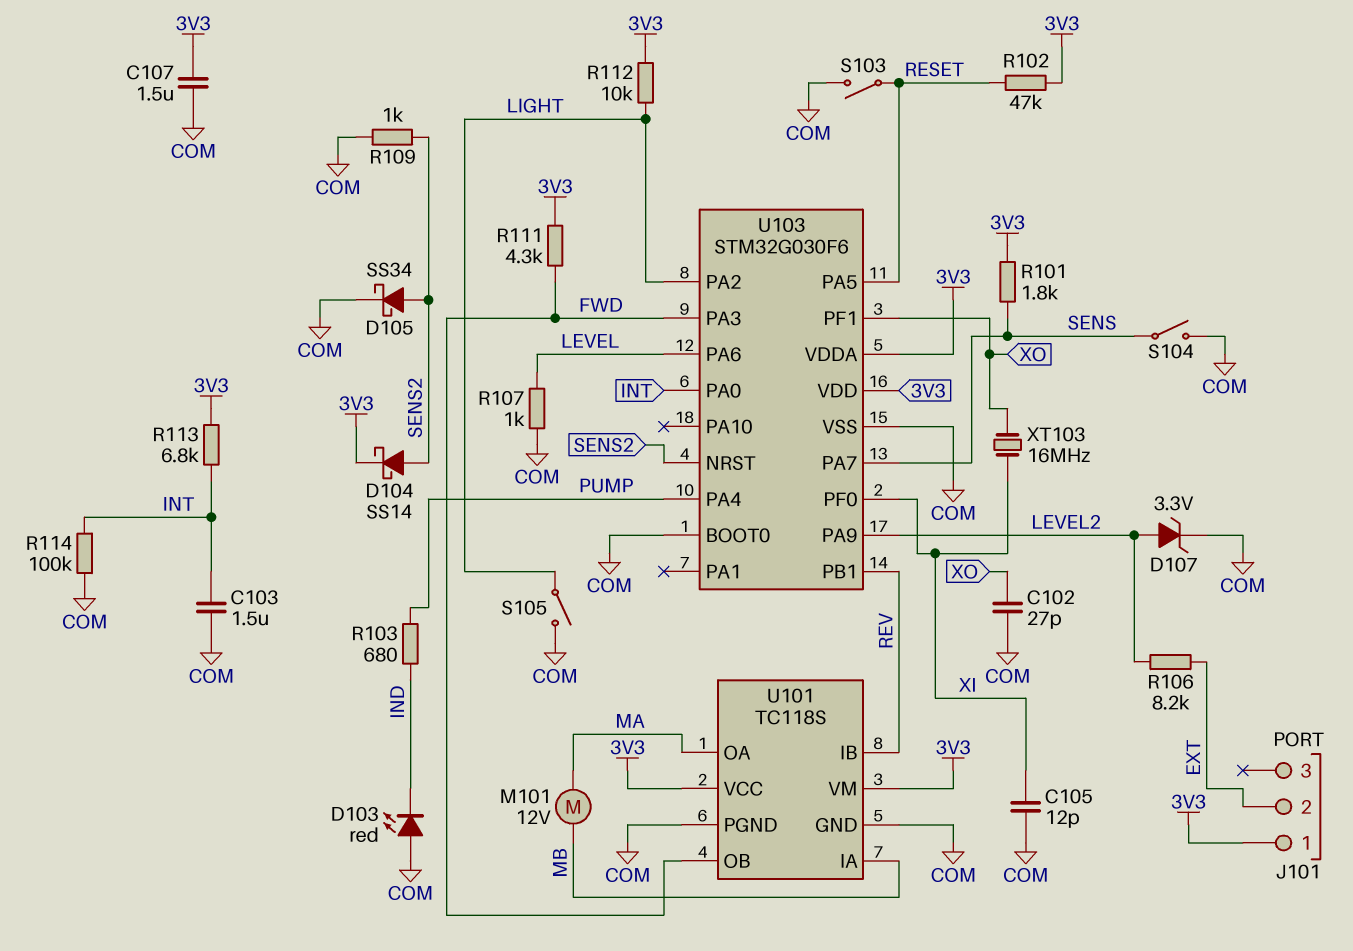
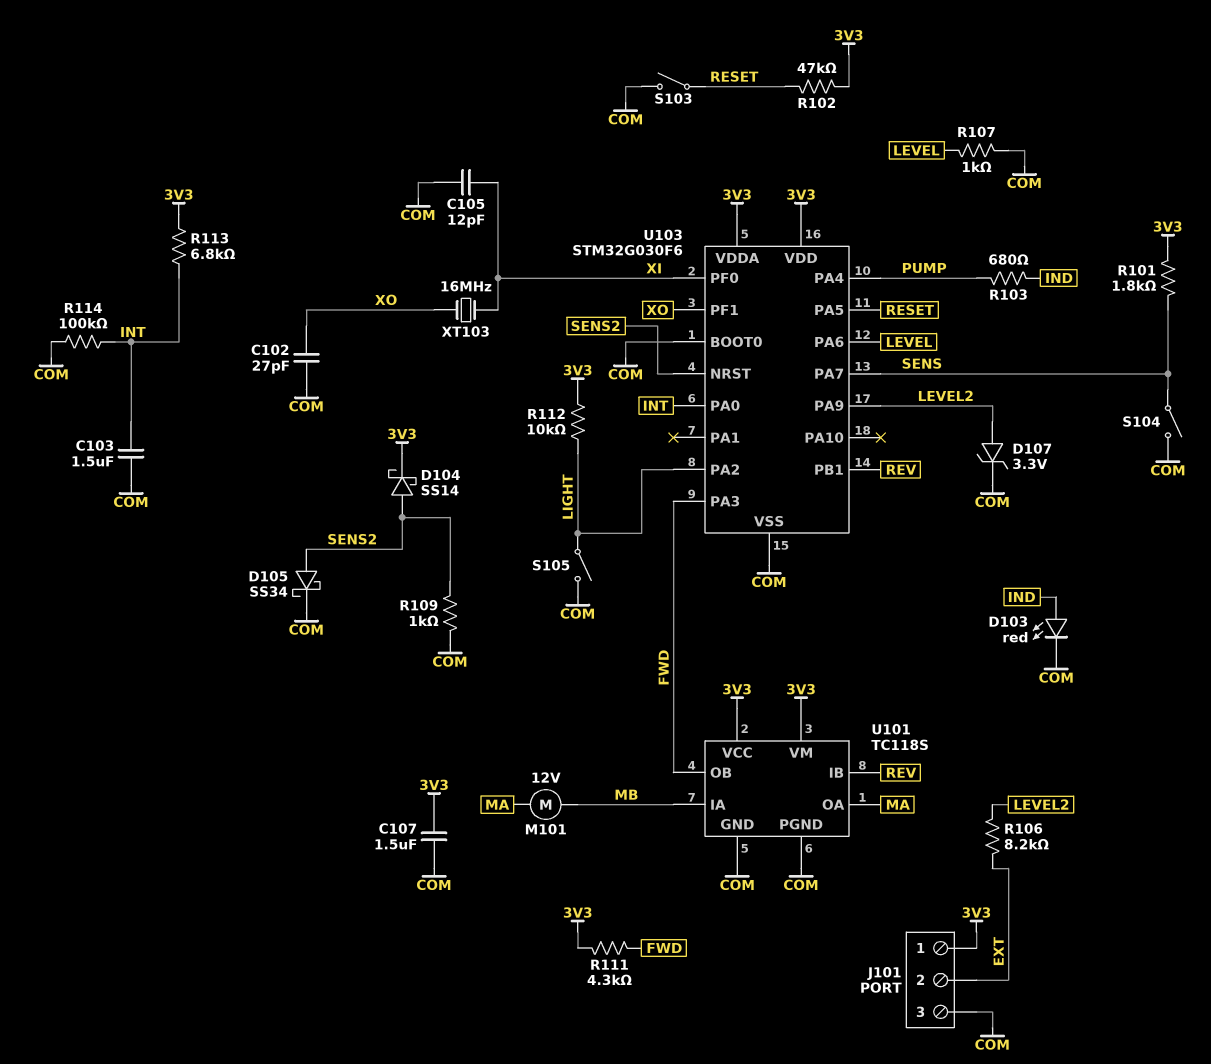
D103: LED red (A COM, K IND) -> LED red (A IND, K COM)
J101 pin 3: none -> COM

